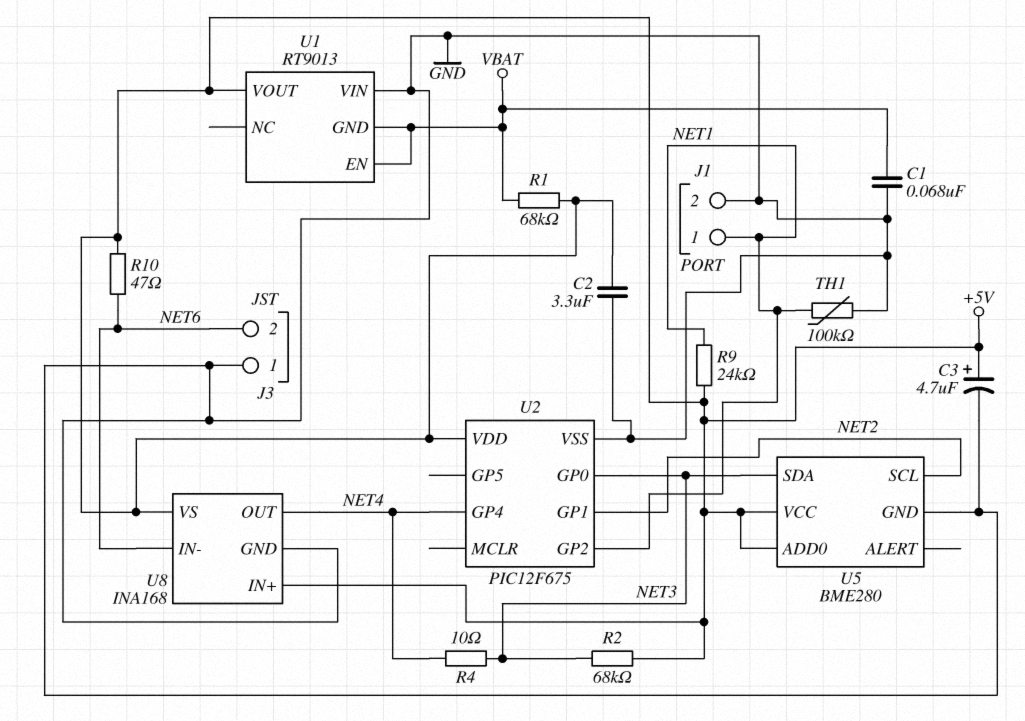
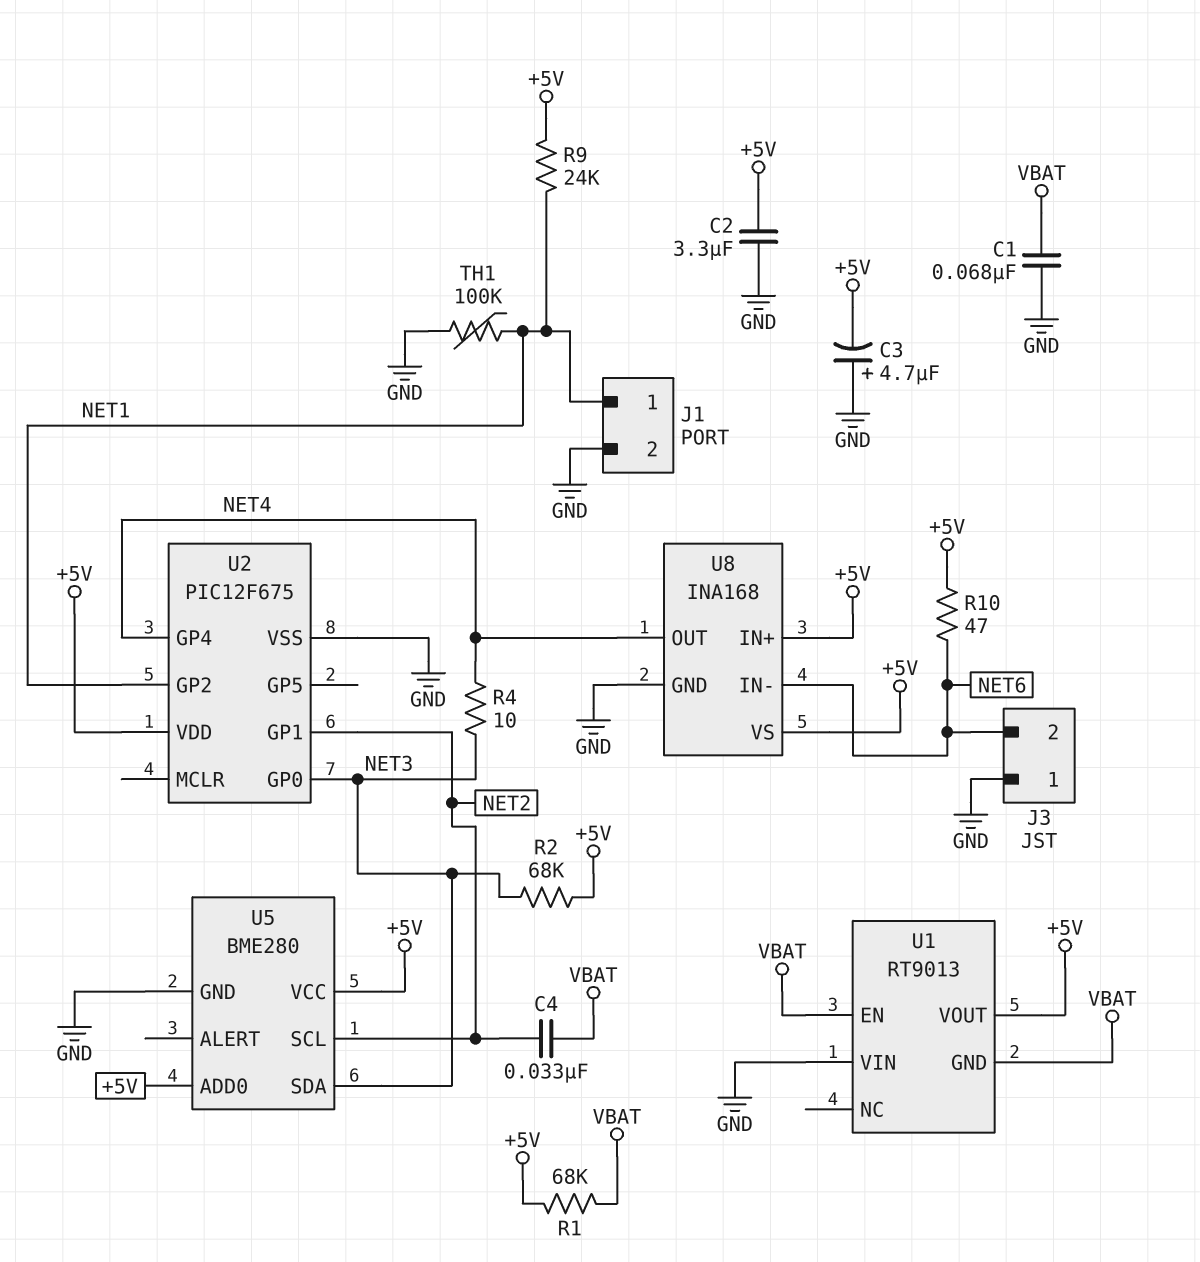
C3: 4.7uF (plus +5V, minus GND) -> 4.7uF (plus GND, minus +5V)
C4: none -> 33nF (NET2, VBAT)

